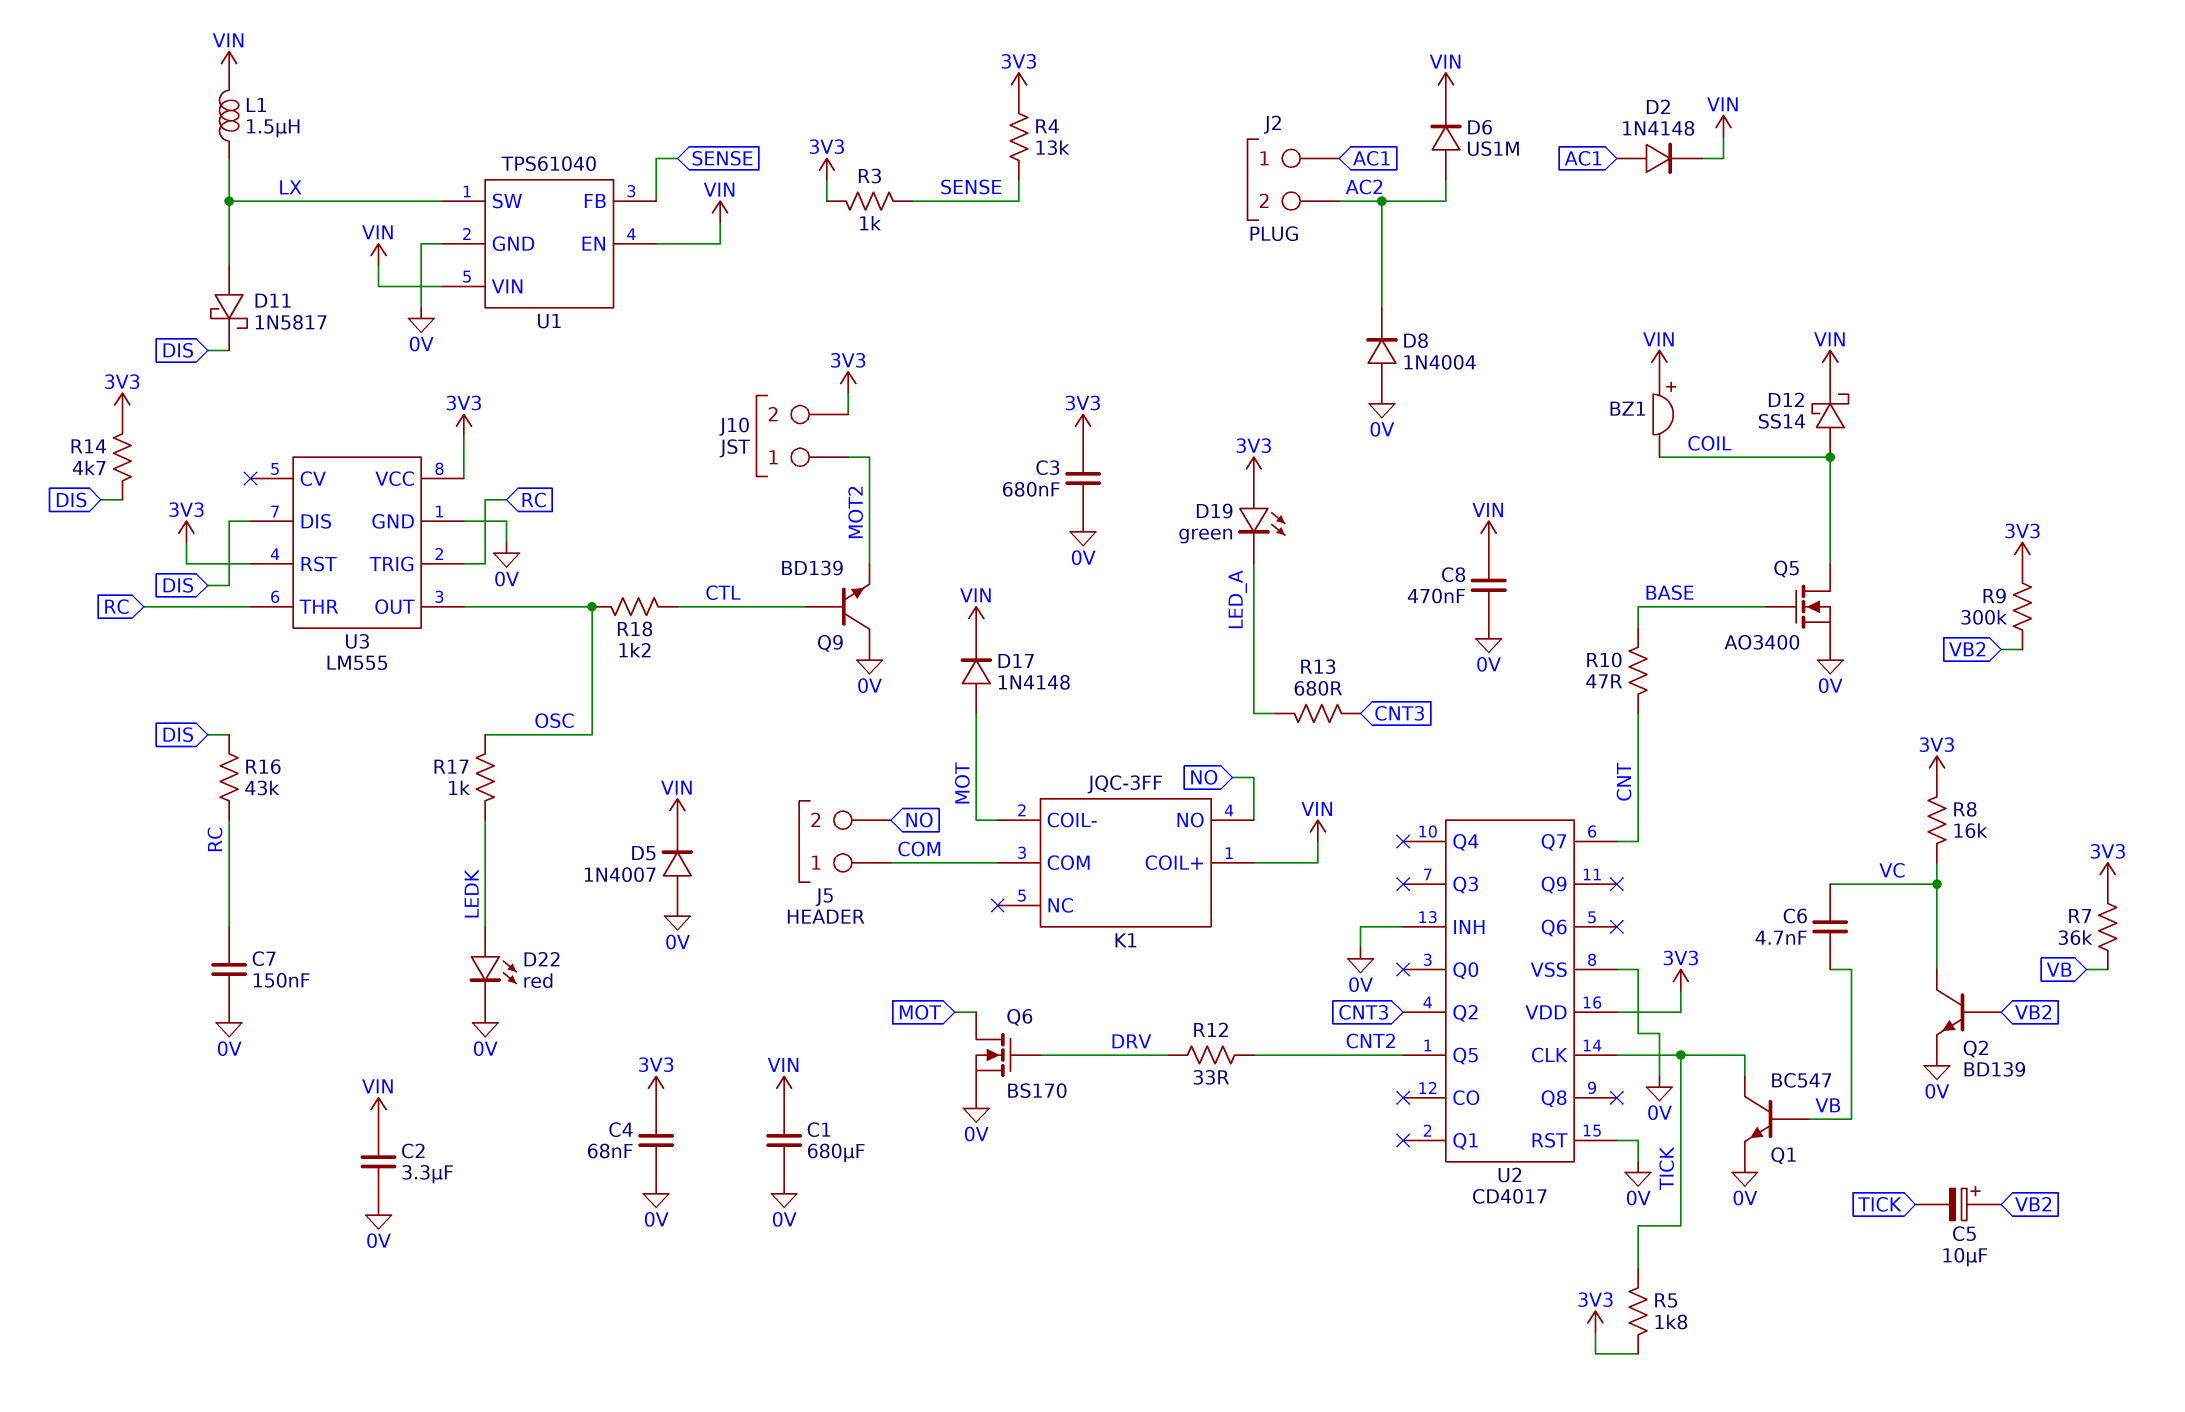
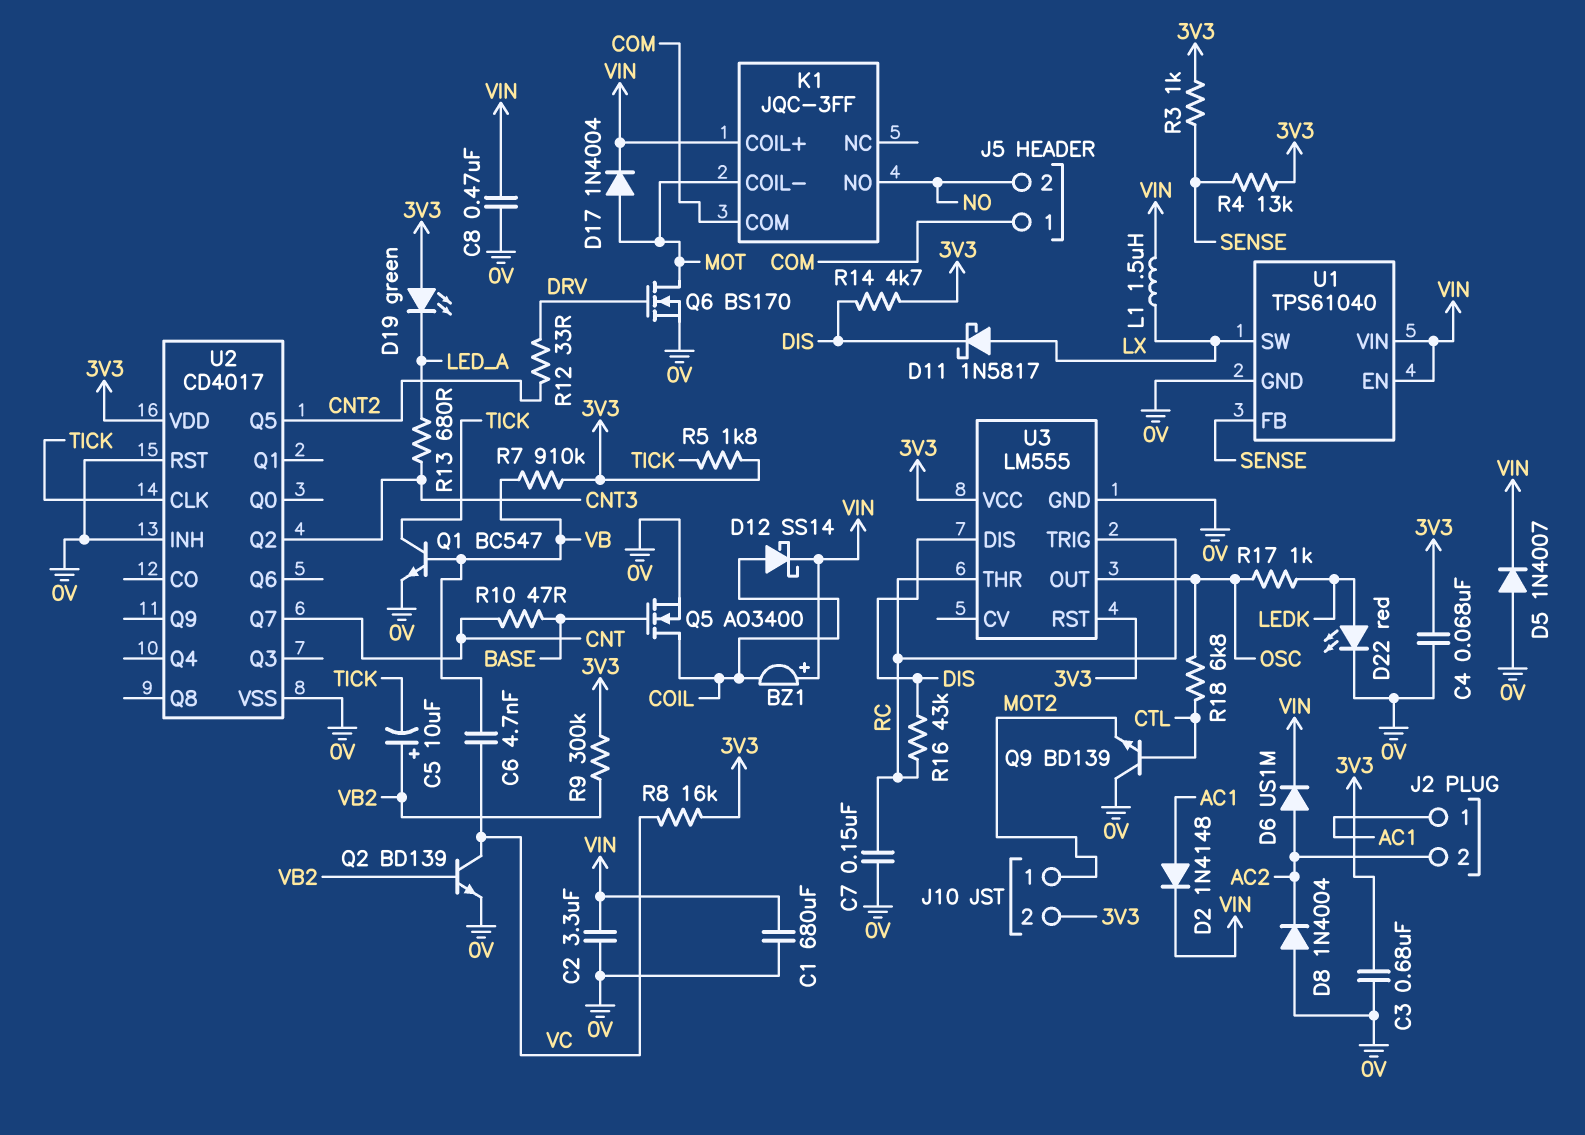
D17: diode 1N4148 (A MOT, K VIN) -> diode 1N4004 (A MOT, K VIN)
R7: 36k (3V3, VB) -> 910k (3V3, VB)
R18: 1.2k (CTL, OSC) -> 6.8k (CTL, OSC)

